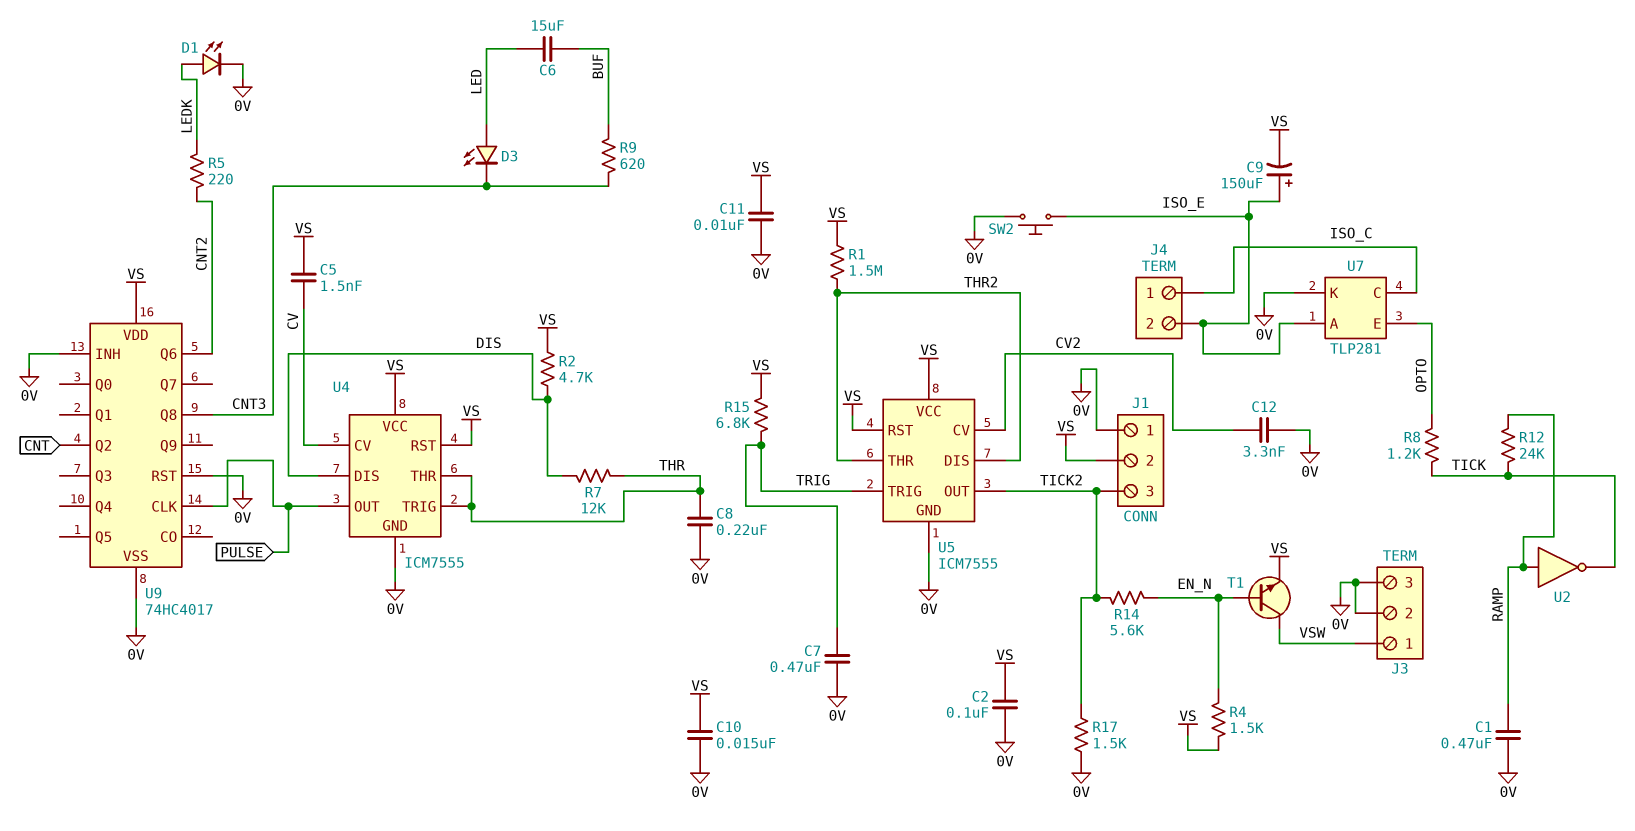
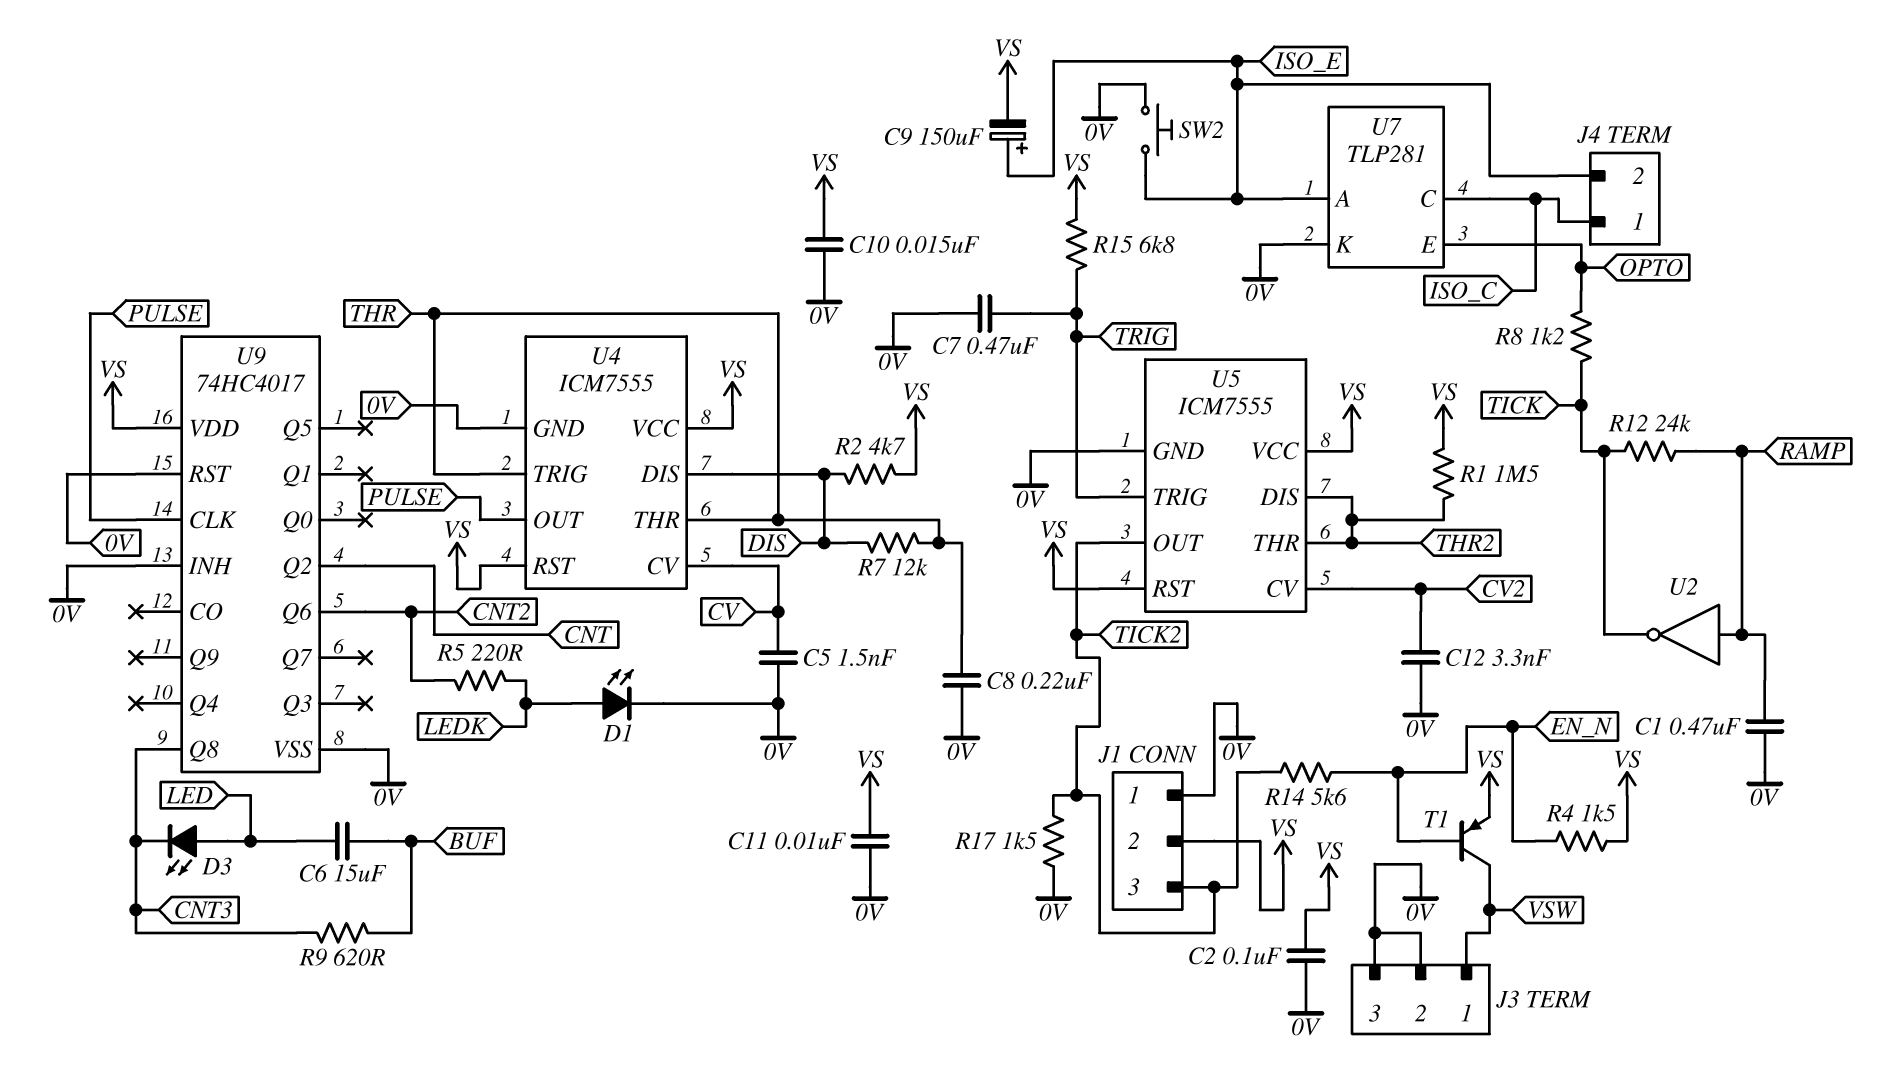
C5: 1.5nF (CV, VS) -> 1.5nF (0V, CV)
T1: NPN (B EN_N, C VSW, E VS) -> PNP (B EN_N, C VSW, E VS)

